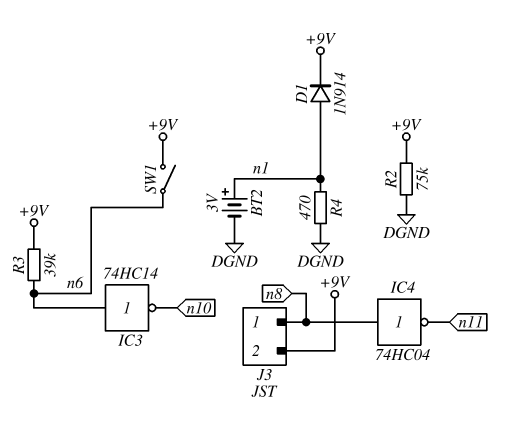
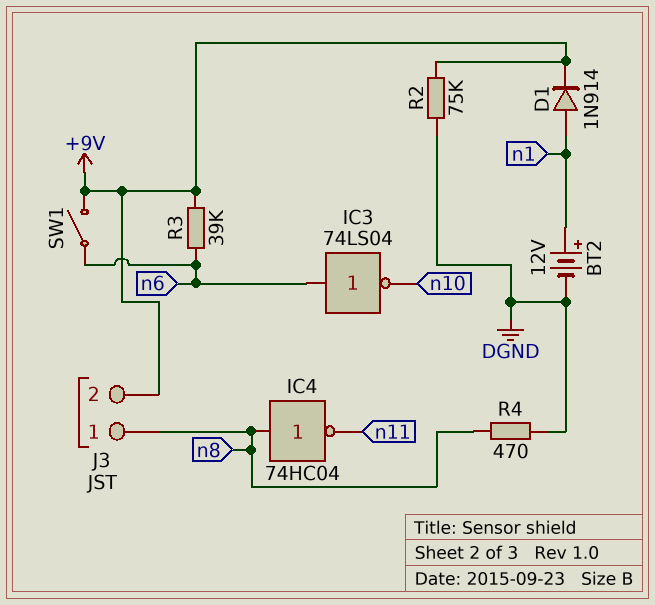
BT2: 3V (plus n1, minus DGND) -> 12V (plus n1, minus DGND)
IC3: NOT 74HC14 (in n6, out n10) -> NOT 74LS04 (in n6, out n10)
R4: 470 (DGND, n1) -> 470 (DGND, n8)

